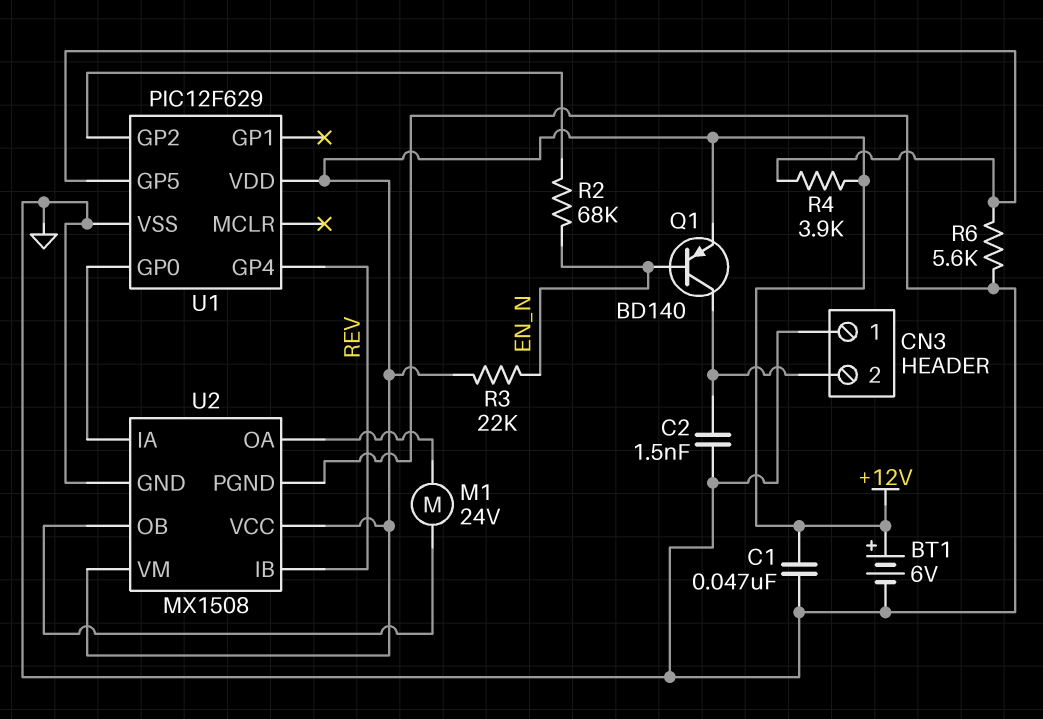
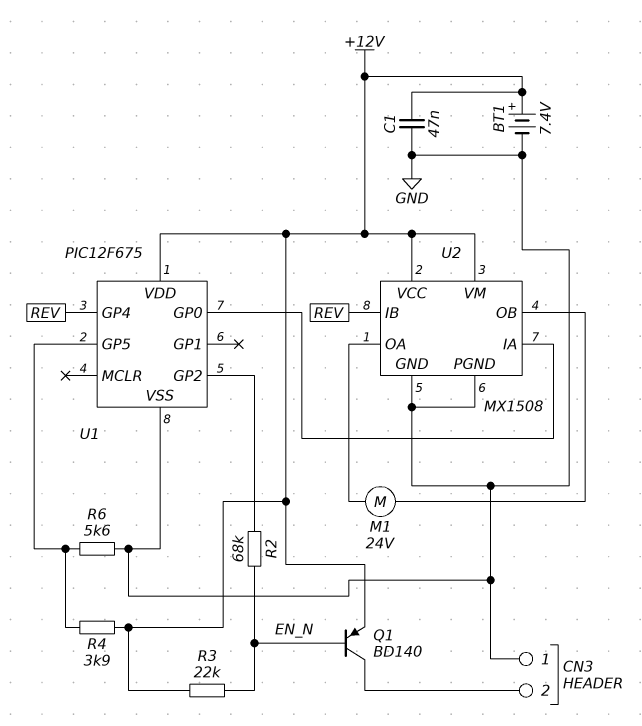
BT1: 6V (plus +12V, minus GND) -> 7.4V (plus +12V, minus GND)
C2: 1.5nF (CN3/2, GND) -> none
U1: PIC12F629 -> PIC12F675

